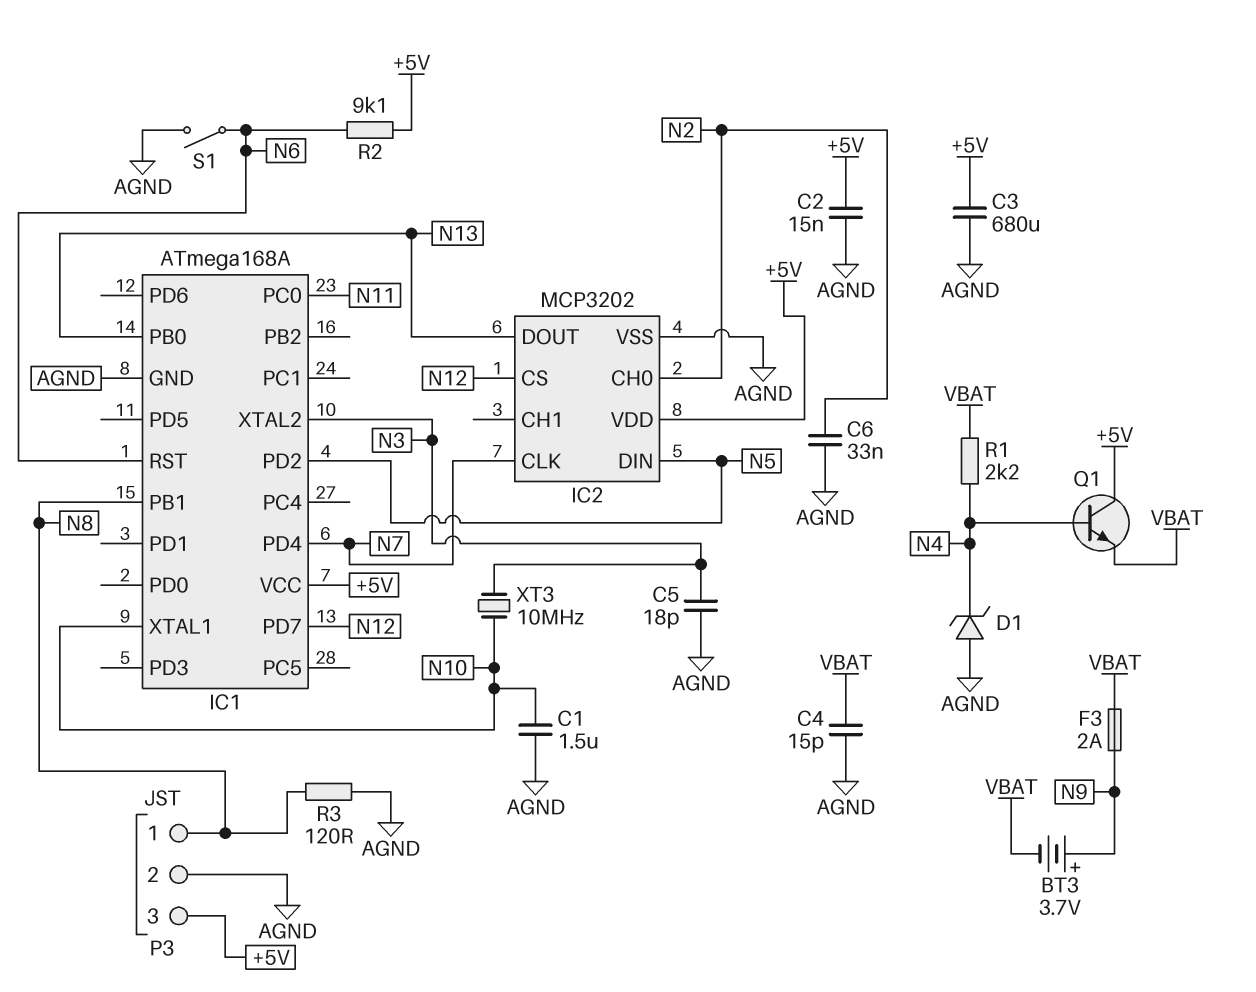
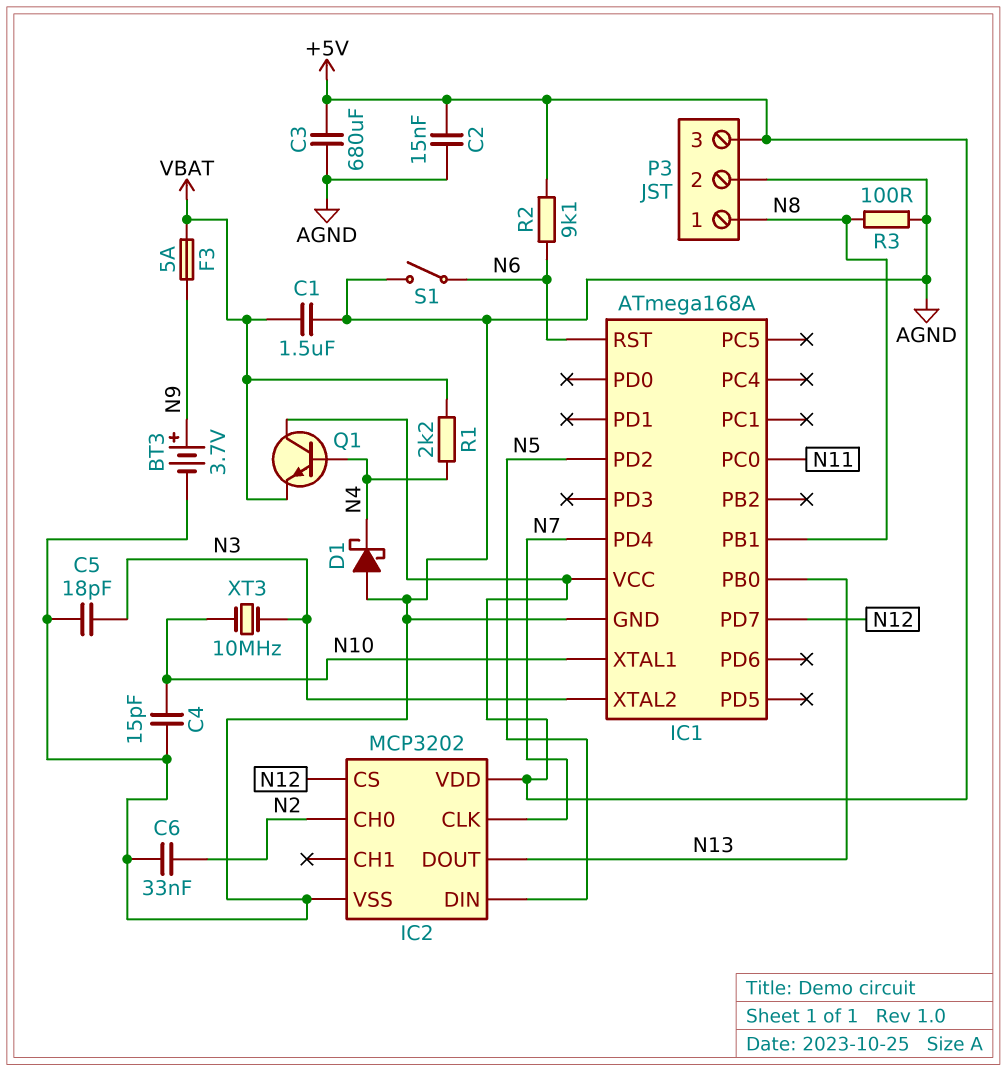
BT3: 3.7V (plus N9, minus VBAT) -> 3.7V (plus N9, minus AGND)
C1: 1.5uF (AGND, N10) -> 1.5uF (AGND, VBAT)
C4: 15pF (AGND, VBAT) -> 15pF (AGND, N10)
D1: zener (A AGND, K N4) -> schottky (A AGND, K N4)
F3: 2A (N9, VBAT) -> 5A (N9, VBAT)
R3: 120 (AGND, N8) -> 100 (AGND, N8)

